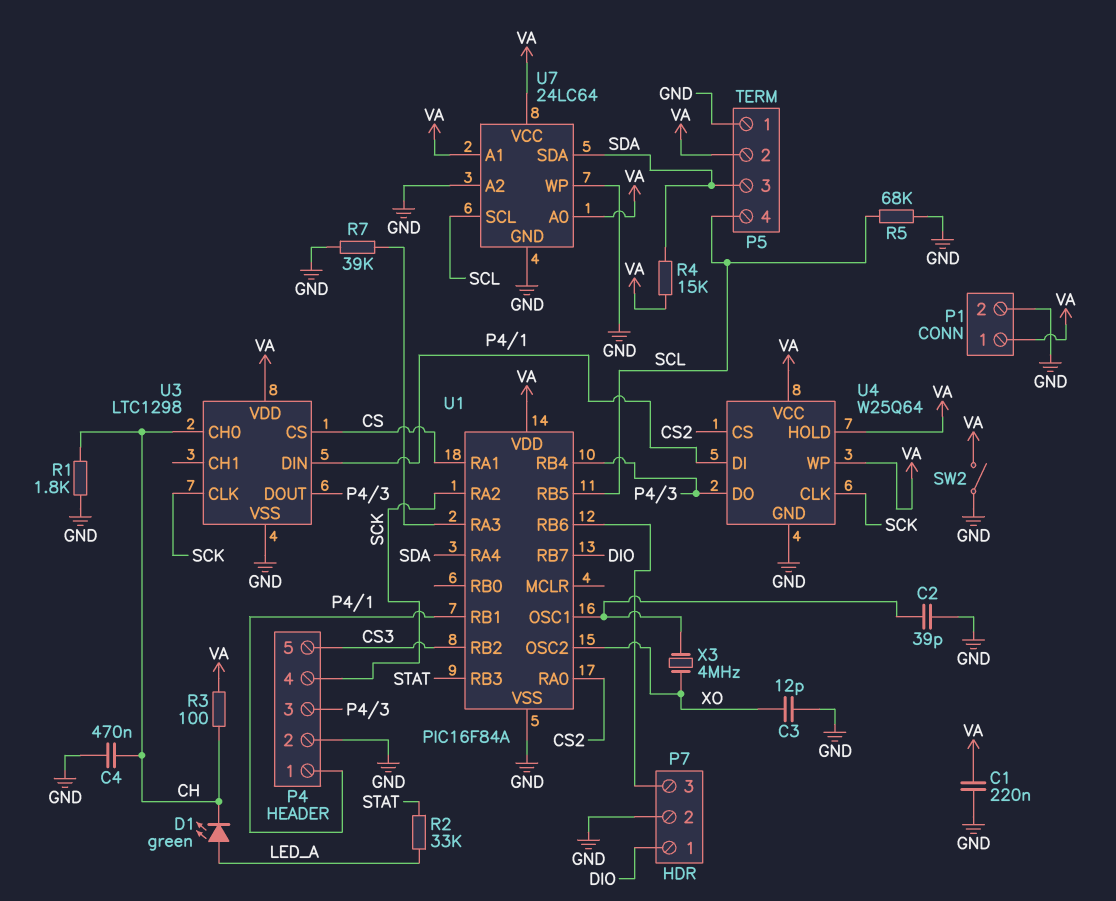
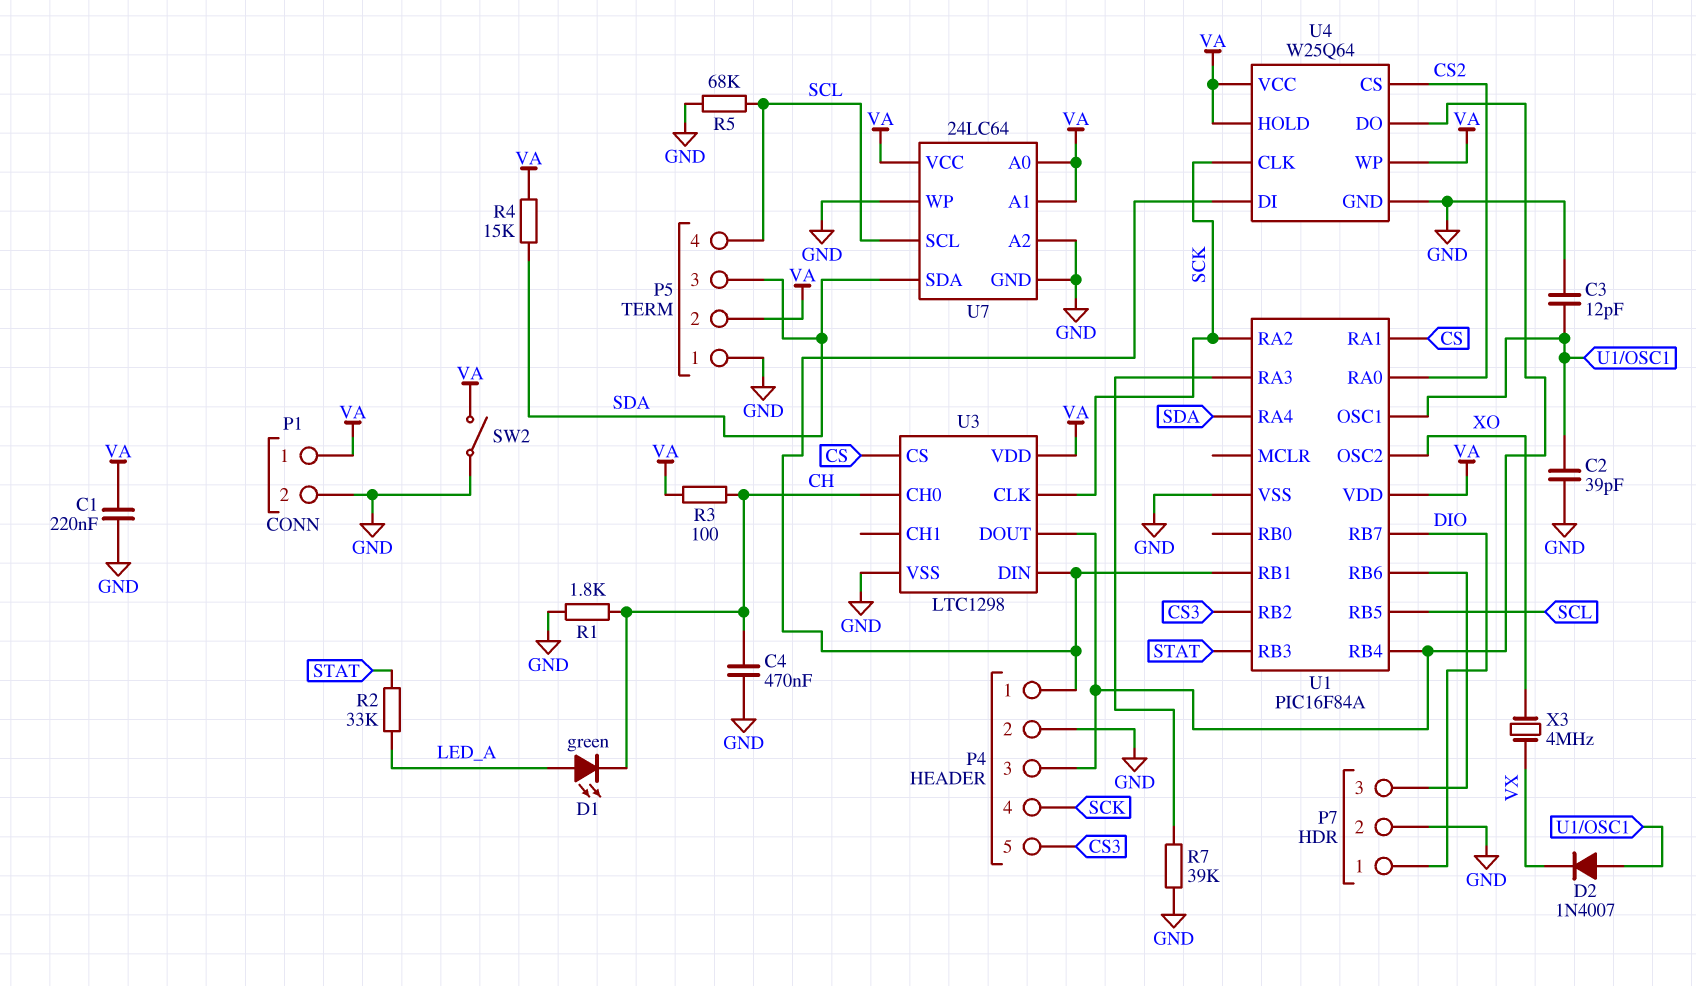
C3: 12pF (GND, XO) -> 12pF (GND, U1/OSC1)
D2: none -> diode 1N4007 (A U1/OSC1, K VX)
X3: 4MHz (U1/OSC1, XO) -> 4MHz (VX, XO)

